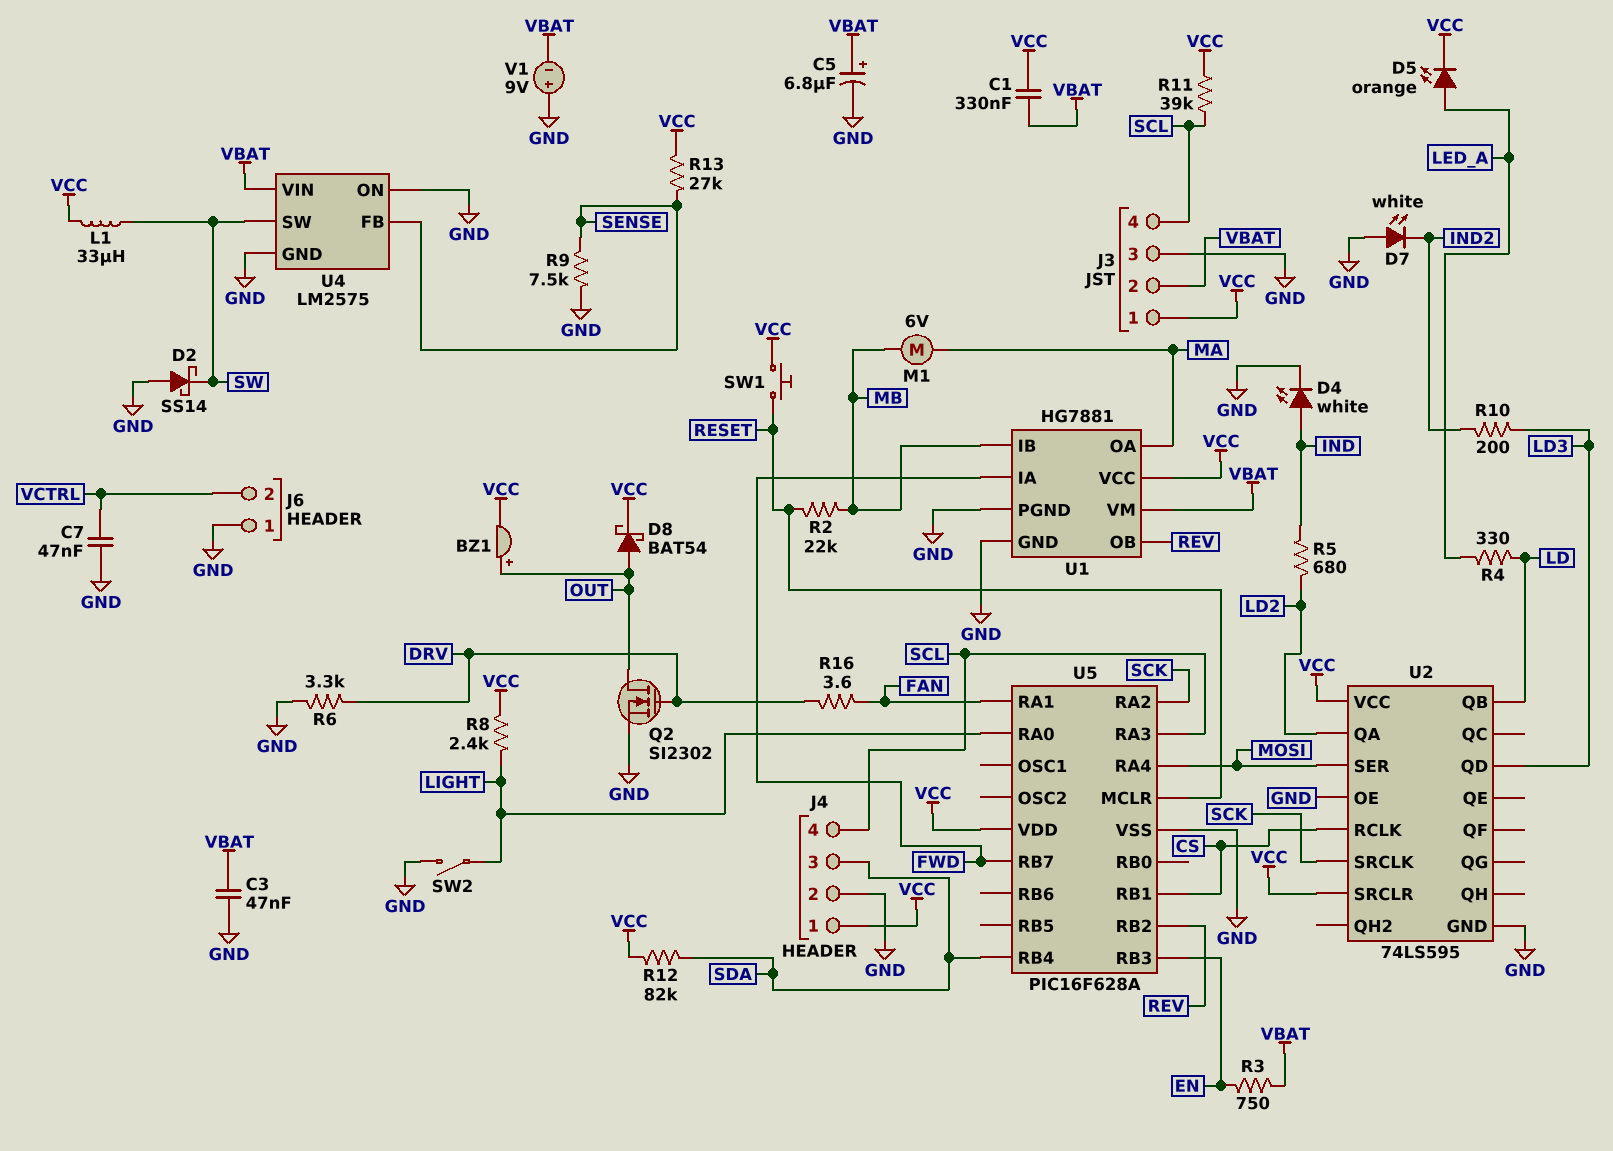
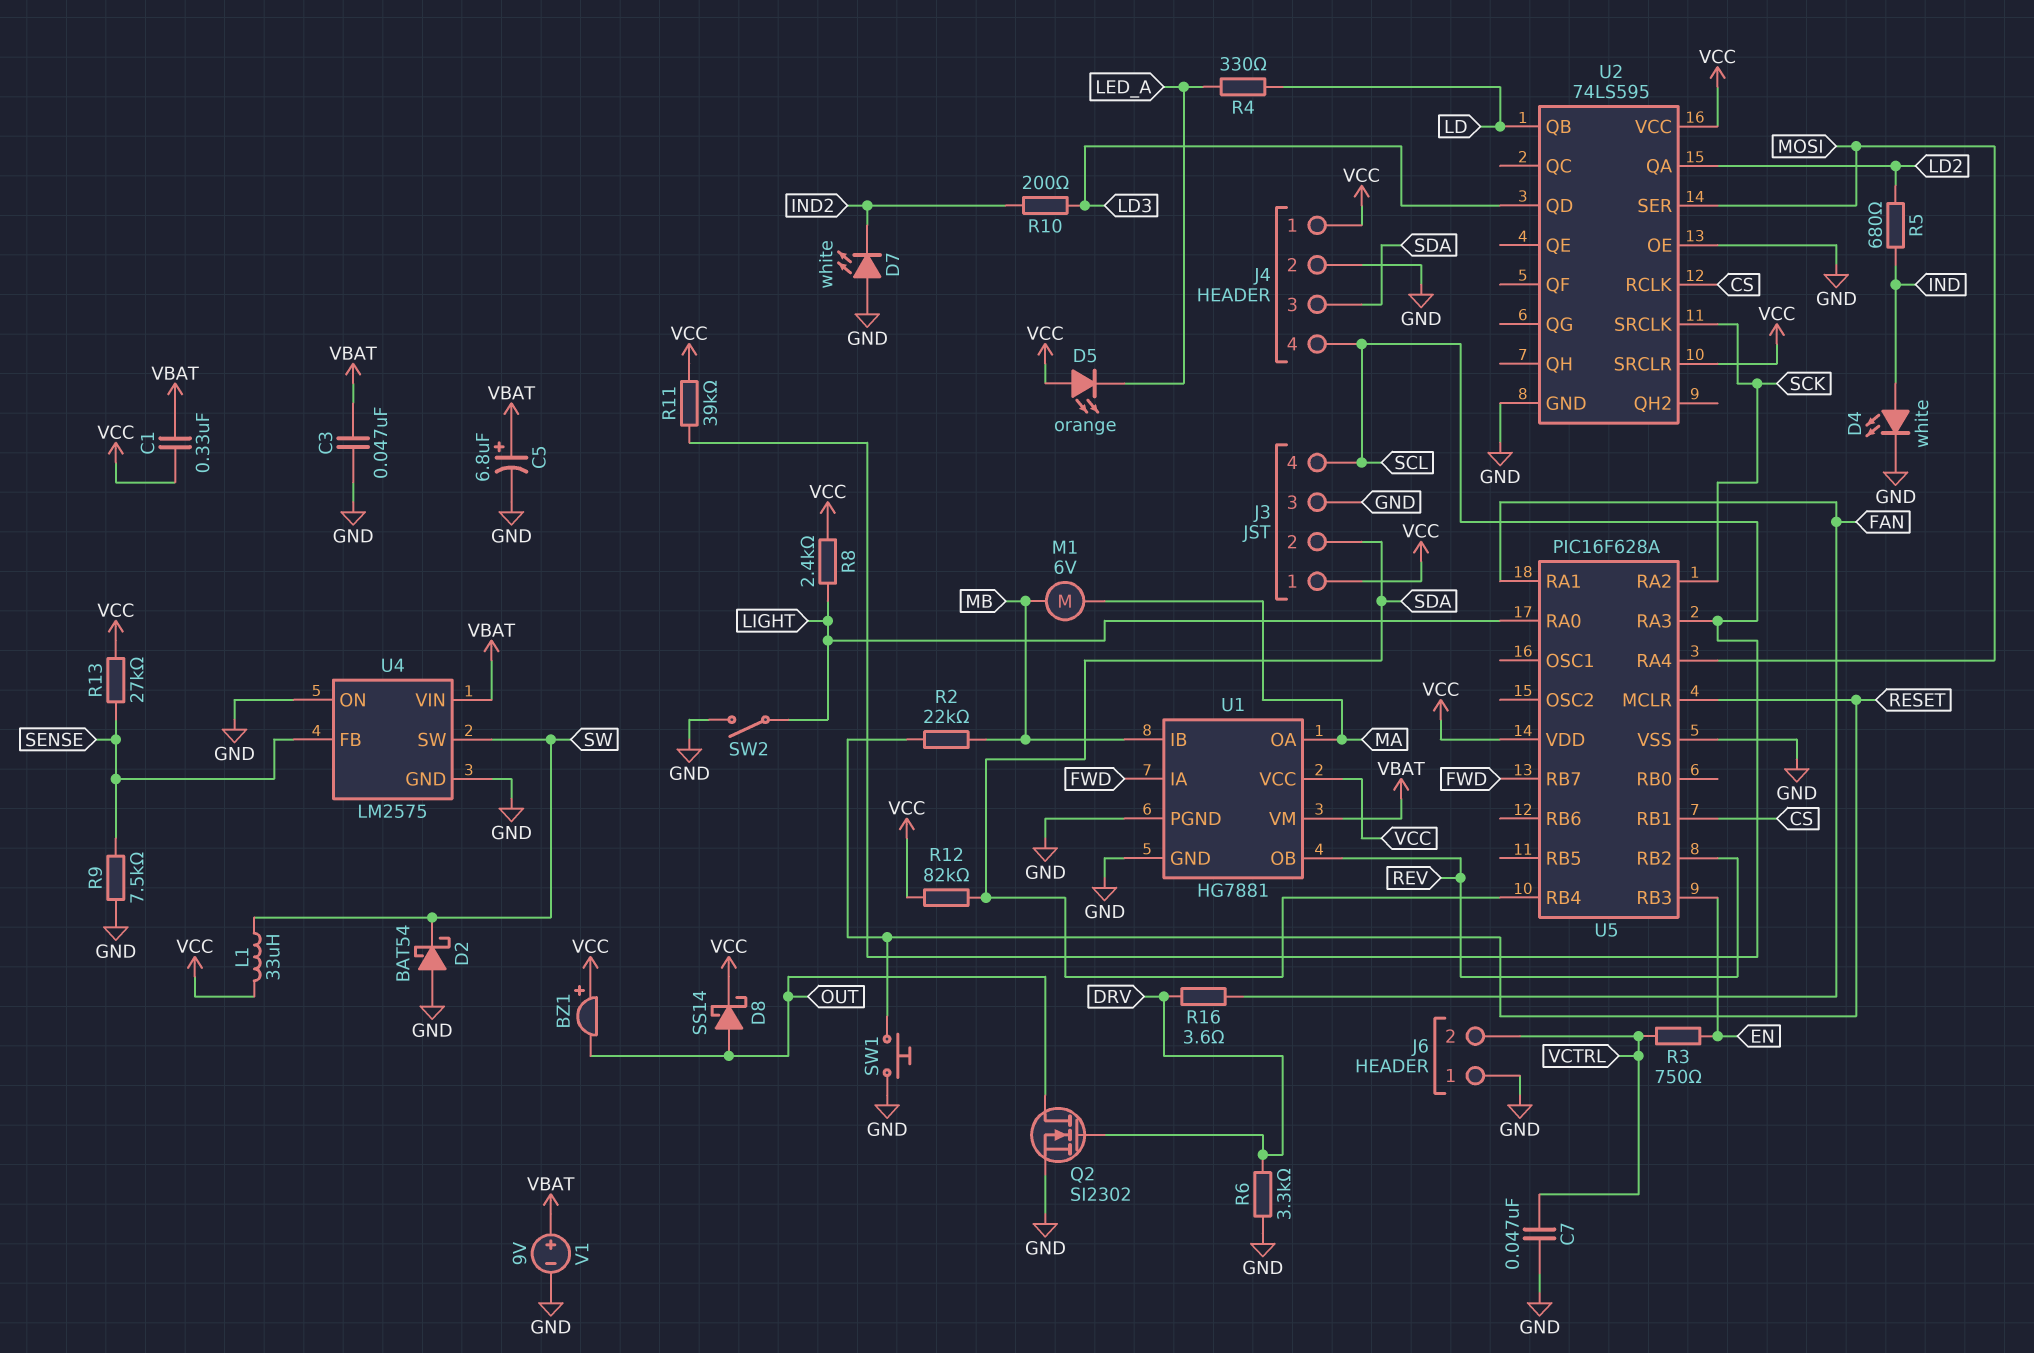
BZ1: buzzer (plus OUT, minus VCC) -> buzzer (plus VCC, minus OUT)
D2: schottky SS14 (A GND, K SW) -> schottky BAT54 (A GND, K SW)
D5: LED orange (A LED_A, K VCC) -> LED orange (A VCC, K LED_A)
D8: schottky BAT54 (A OUT, K VCC) -> schottky SS14 (A OUT, K VCC)
J3 pin 2: VBAT -> SDA
R3: 750 (EN, VBAT) -> 750 (EN, VCTRL)
SW1: button (RESET, VCC) -> button (GND, RESET)
V1: 9V (plus GND, minus VBAT) -> 9V (plus VBAT, minus GND)

